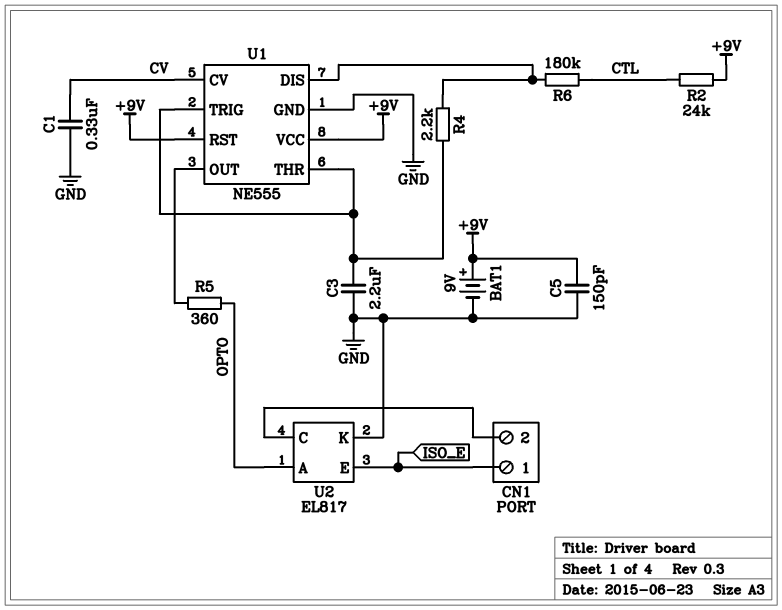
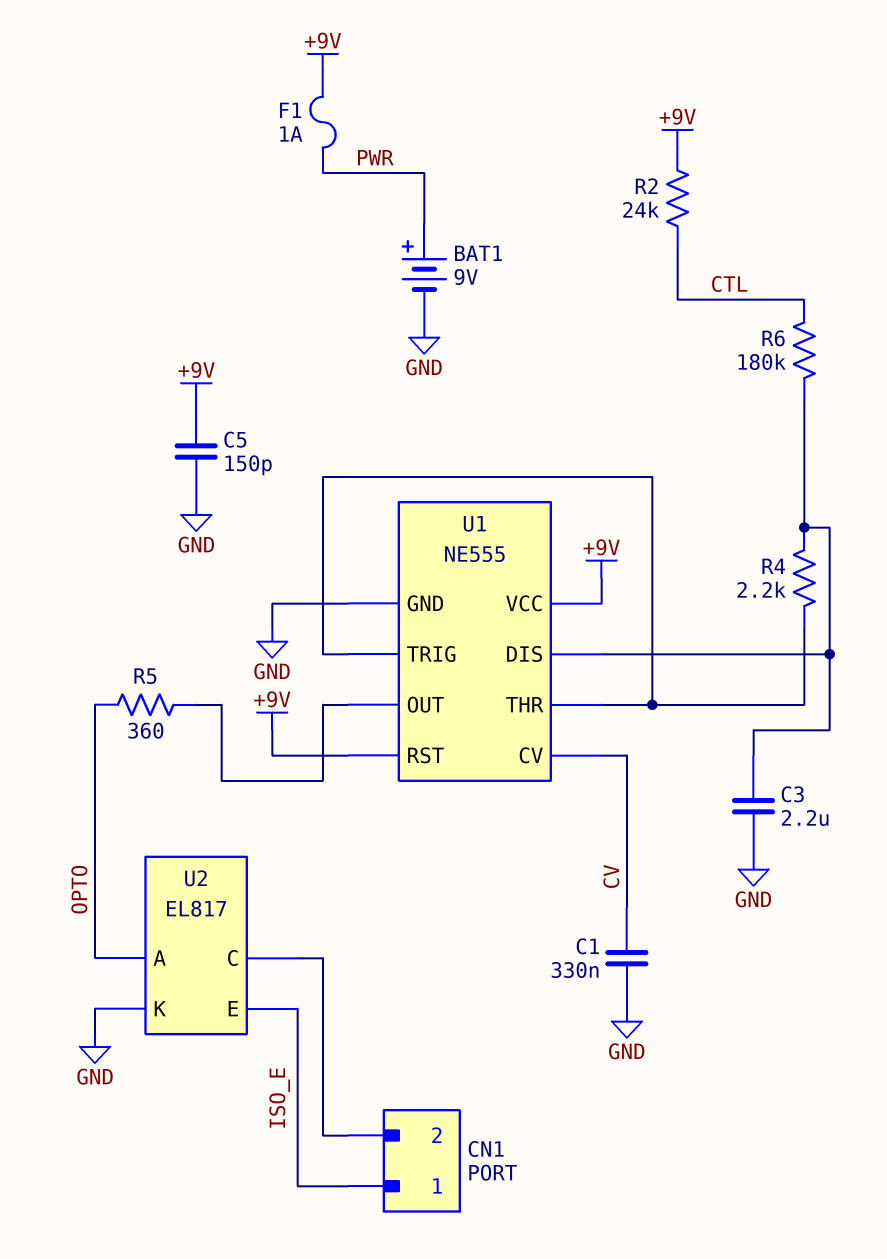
BAT1: 9V (plus +9V, minus GND) -> 9V (plus PWR, minus GND)
C3: 2.2uF (GND, U1/THR) -> 2.2uF (GND, U1/DIS)
F1: none -> 1A (+9V, PWR)

